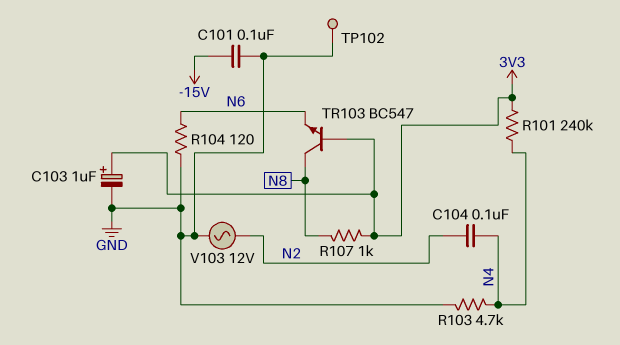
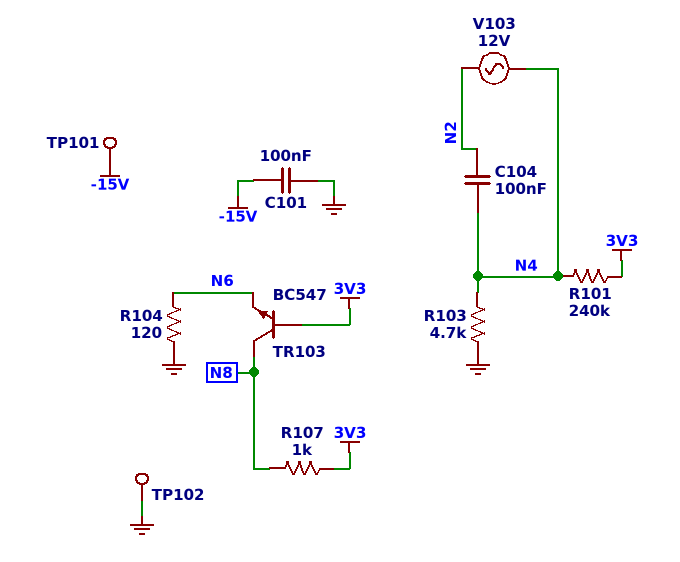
C103: 1uF (plus 3V3, minus GND) -> none
TP101: none -> test point (-15V)
V103: AC 12V (GND, N2) -> AC 12V (N2, N4)

